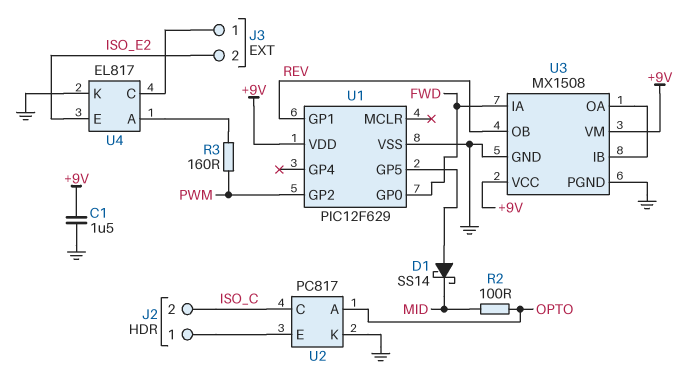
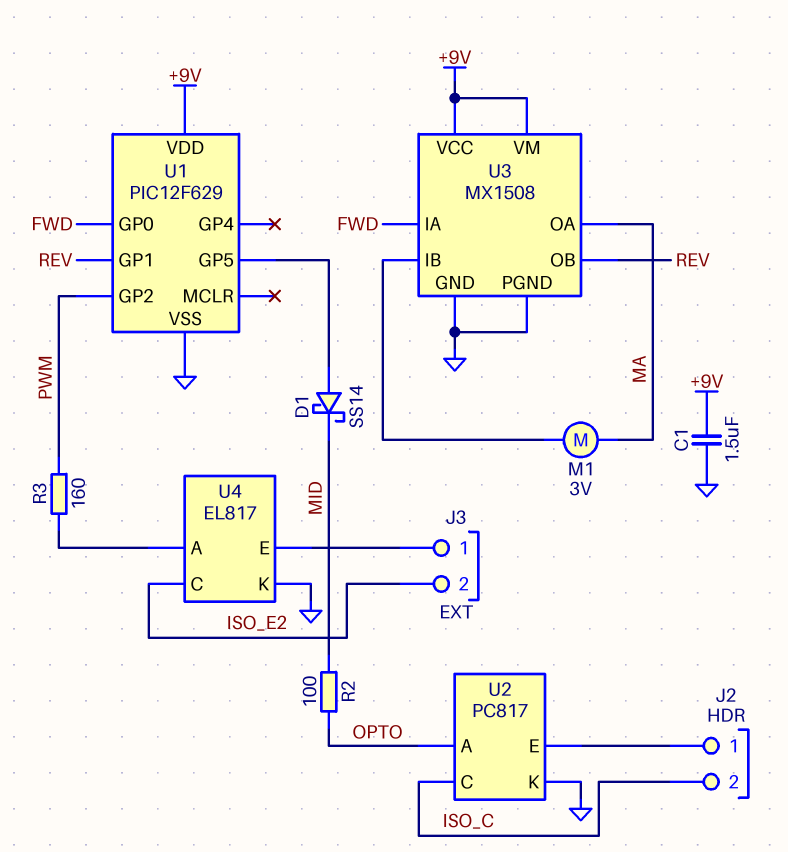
M1: none -> motor 3V (MA, U3/IB)
U3 pin OA: U3/IB -> MA
U4 pin C: J3/1 -> ISO_E2
U4 pin E: ISO_E2 -> J3/1

